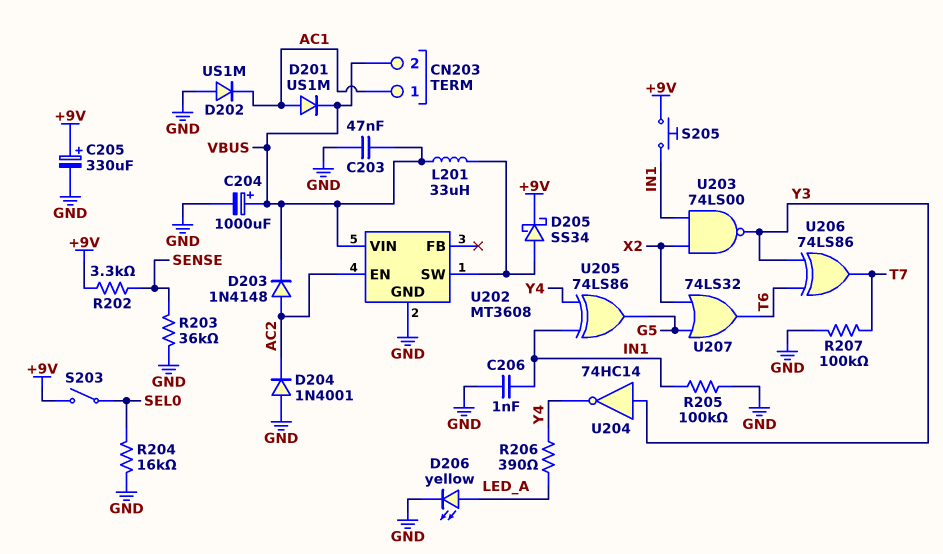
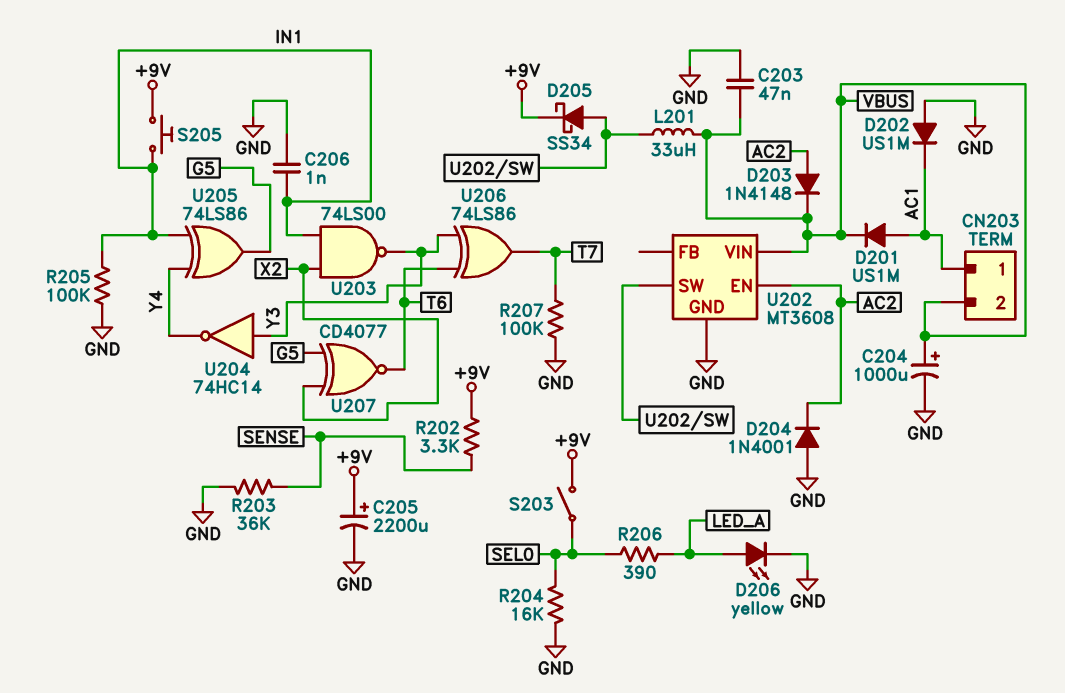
C205: 330uF (plus +9V, minus GND) -> 2200uF (plus +9V, minus GND)
R206: 390 (LED_A, Y4) -> 390 (LED_A, SEL0)
U207: OR 74LS32 (in G5, in X2, out T6) -> XNOR CD4077 (in G5, in X2, out T6)

